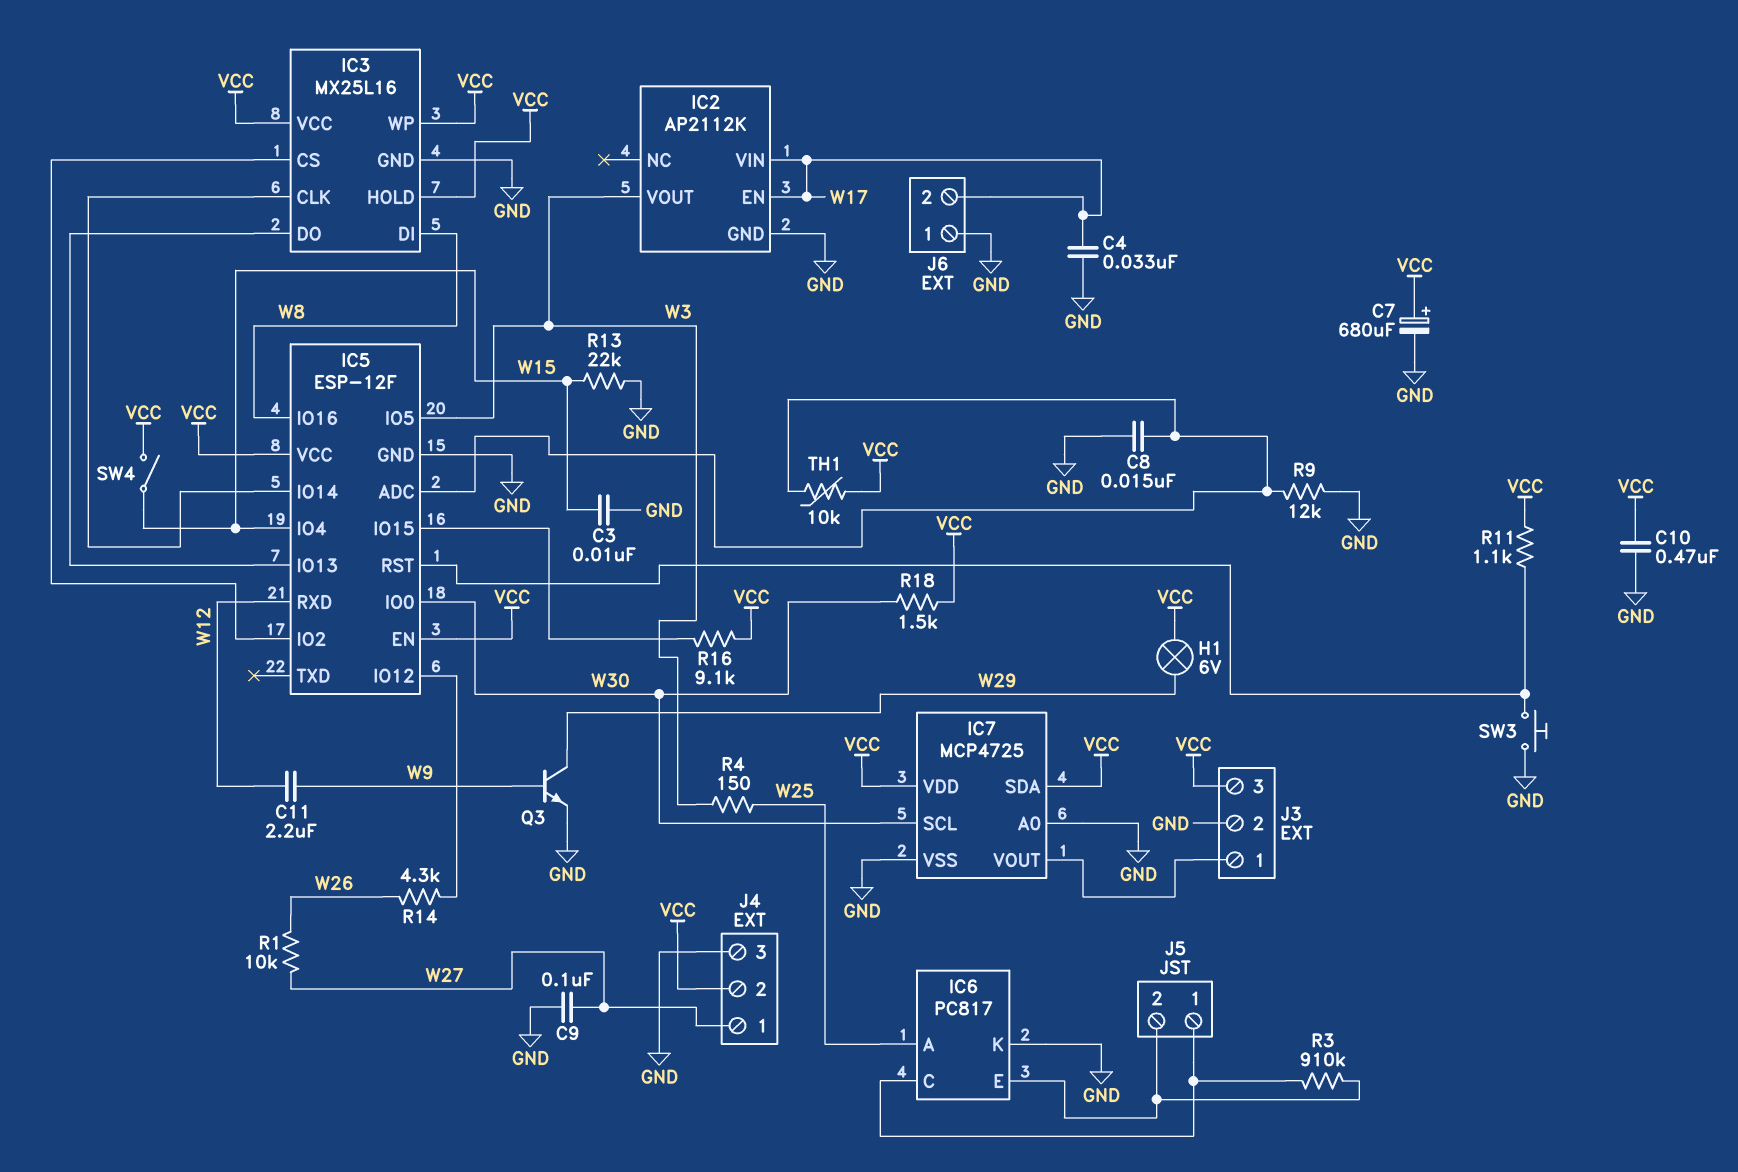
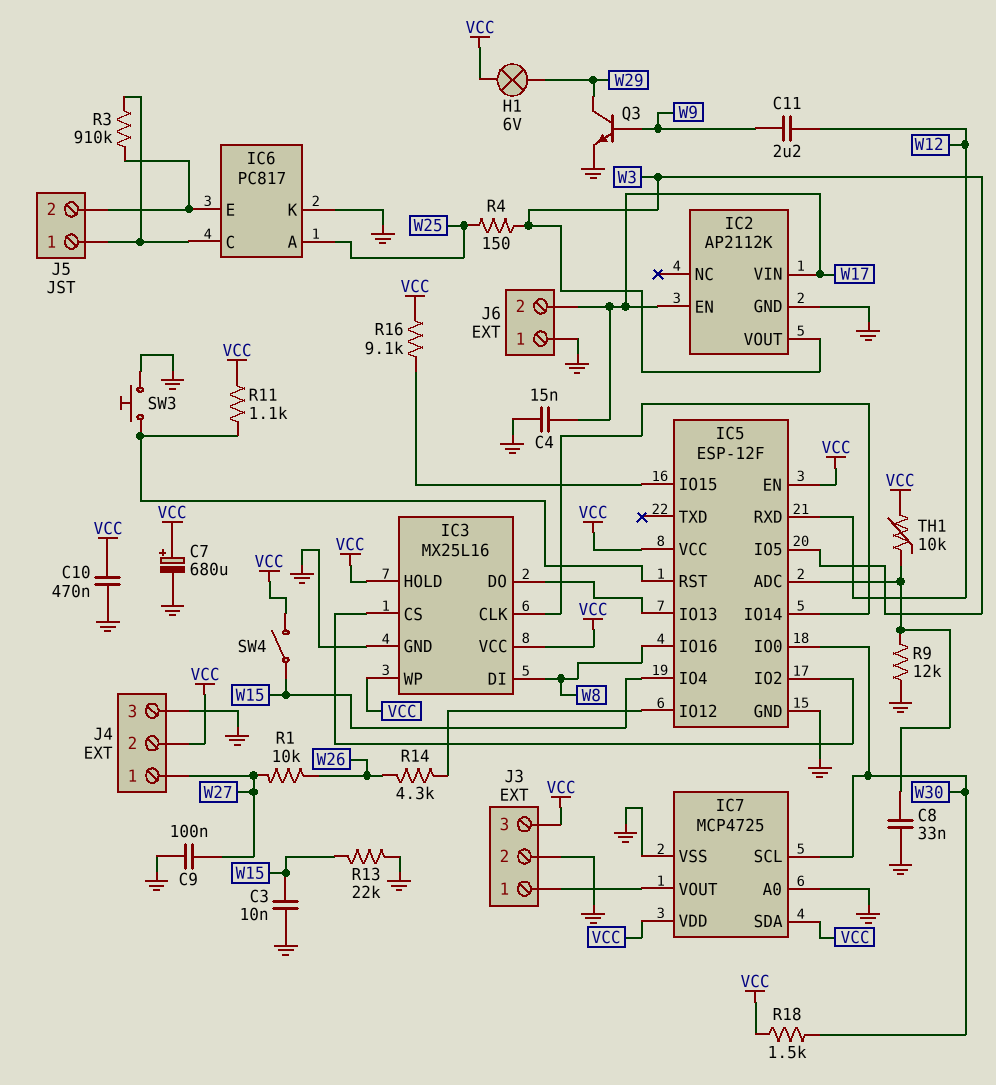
C4: 33nF (GND, W17) -> 15nF (GND, W17)
C8: 15nF (GND, IC5/ADC) -> 33nF (GND, IC5/ADC)

